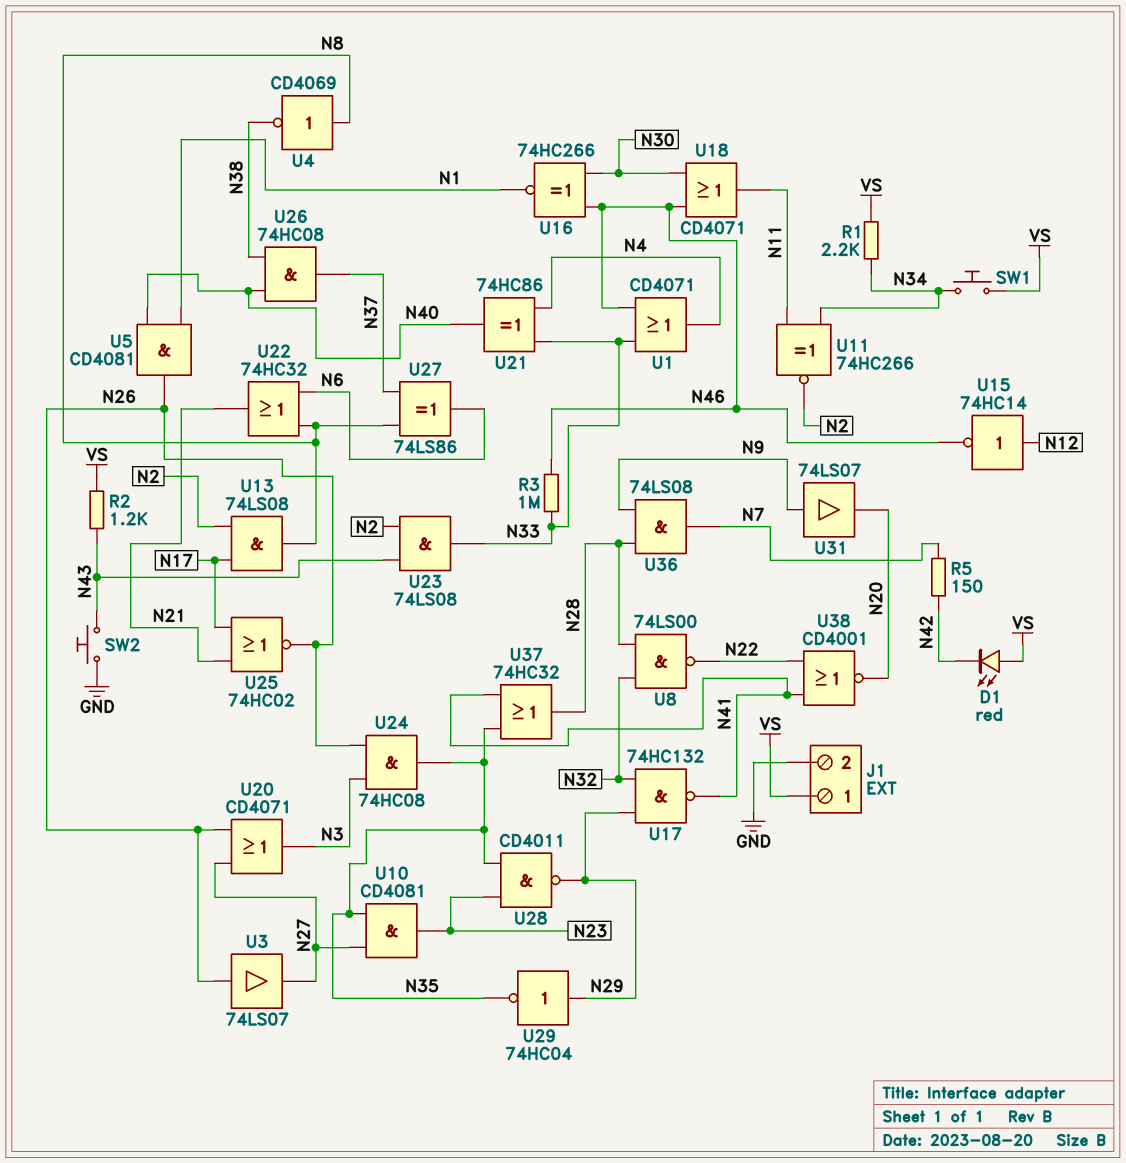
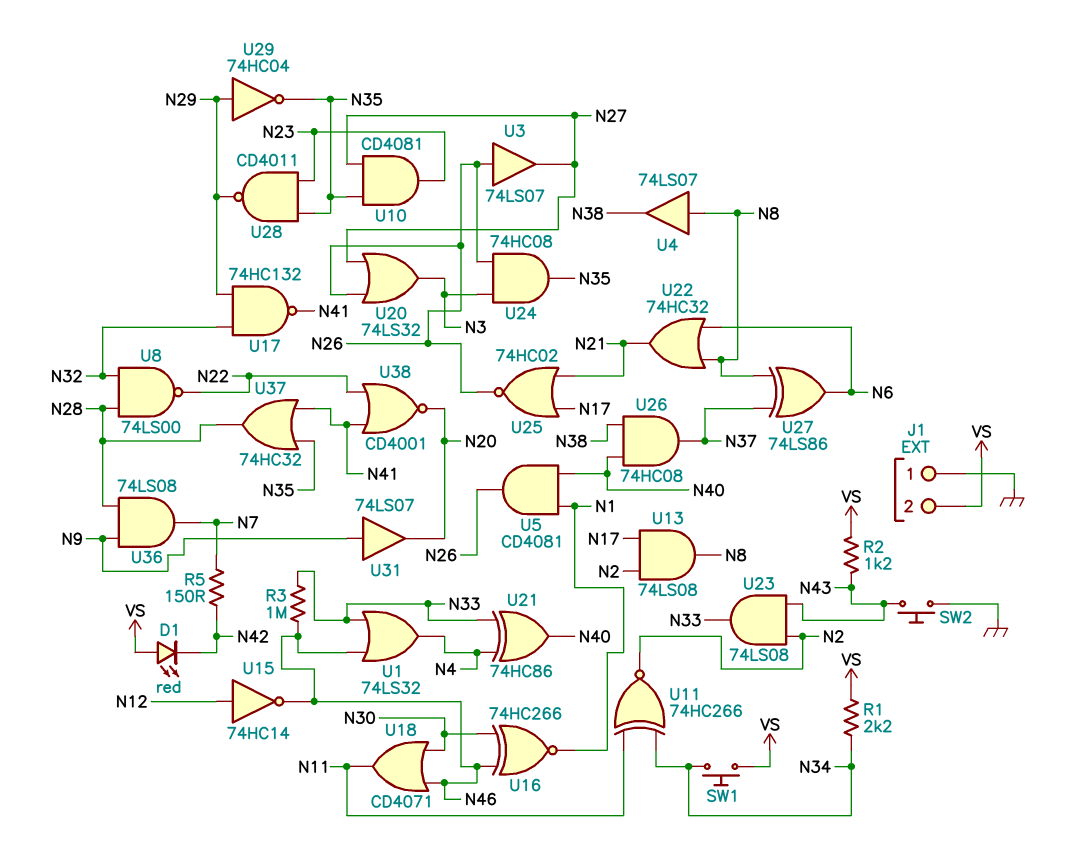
J1 pin 1: VS -> GND
J1 pin 2: GND -> VS
U1: OR CD4071 (in N33, in N46, out N4) -> OR 74LS32 (in N33, in N46, out N4)
U4: NOT CD4069 (in N8, out N38) -> buffer 74LS07 (in N8, out N38)
U20: OR CD4071 (in N26, in N27, out N3) -> OR 74LS32 (in N26, in N27, out N3)

